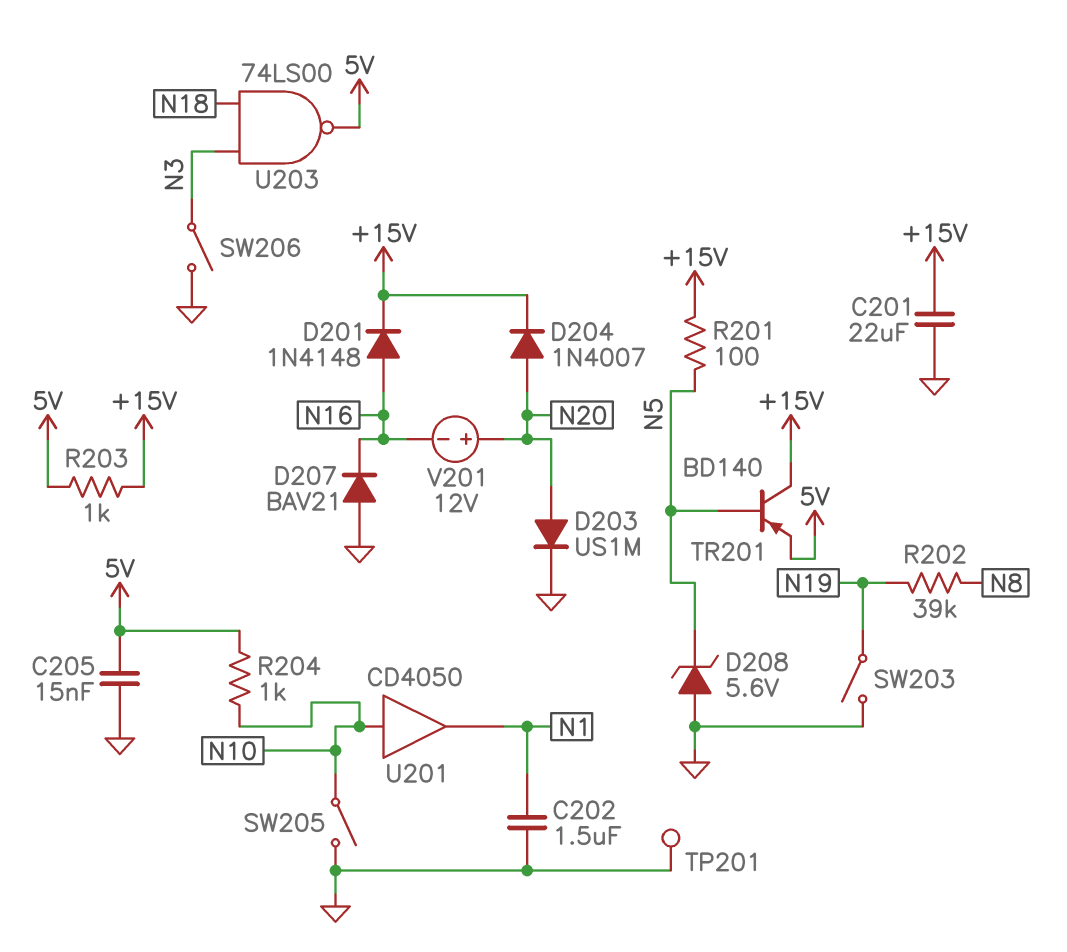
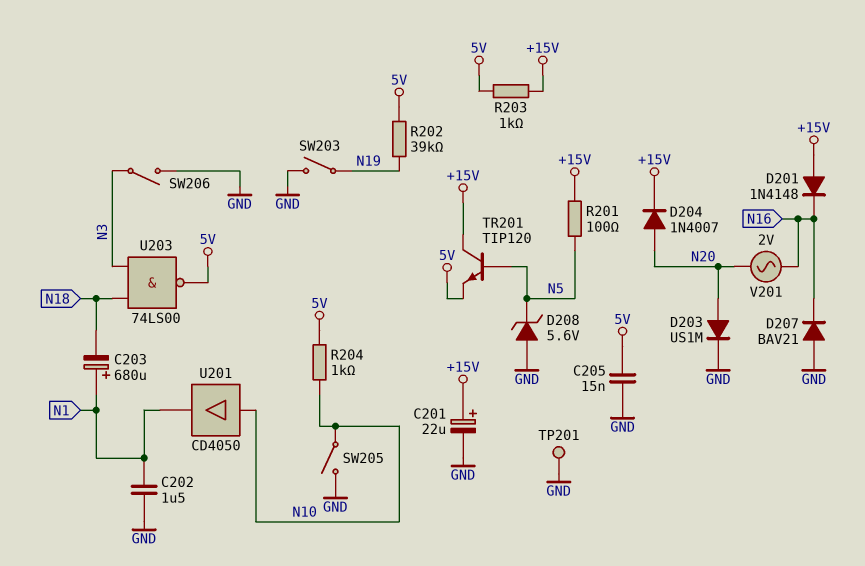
C201: 22uF (+15V, GND) -> 22uF (plus +15V, minus GND)
C203: none -> 680uF (plus N1, minus N18)
D201: diode 1N4148 (A N16, K +15V) -> diode 1N4148 (A +15V, K N16)
R202: 39k (N8, N19) -> 39k (5V, N19)
TR201: PNP BD140 (B N5, C +15V, E 5V) -> NPN TIP120 (B N5, C +15V, E 5V)
V201: 12V (plus N20, minus N16) -> AC 2V (N16, N20)

